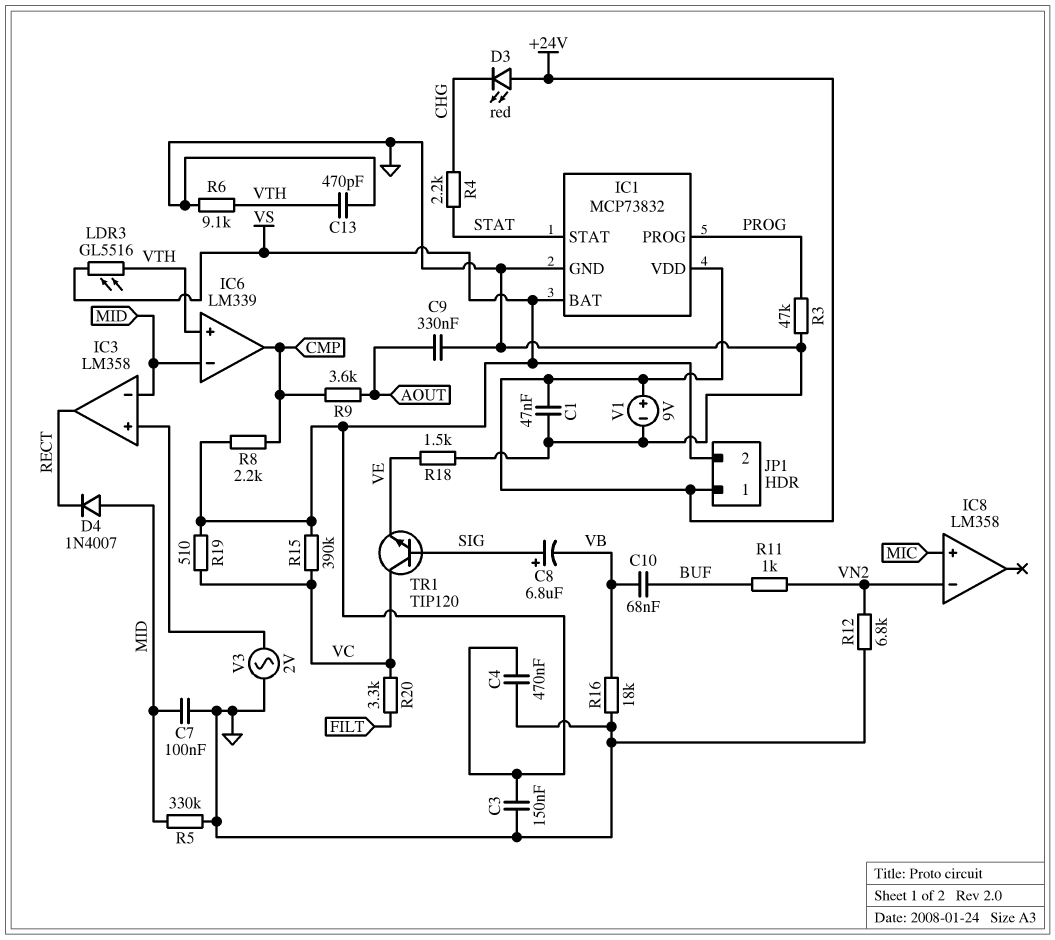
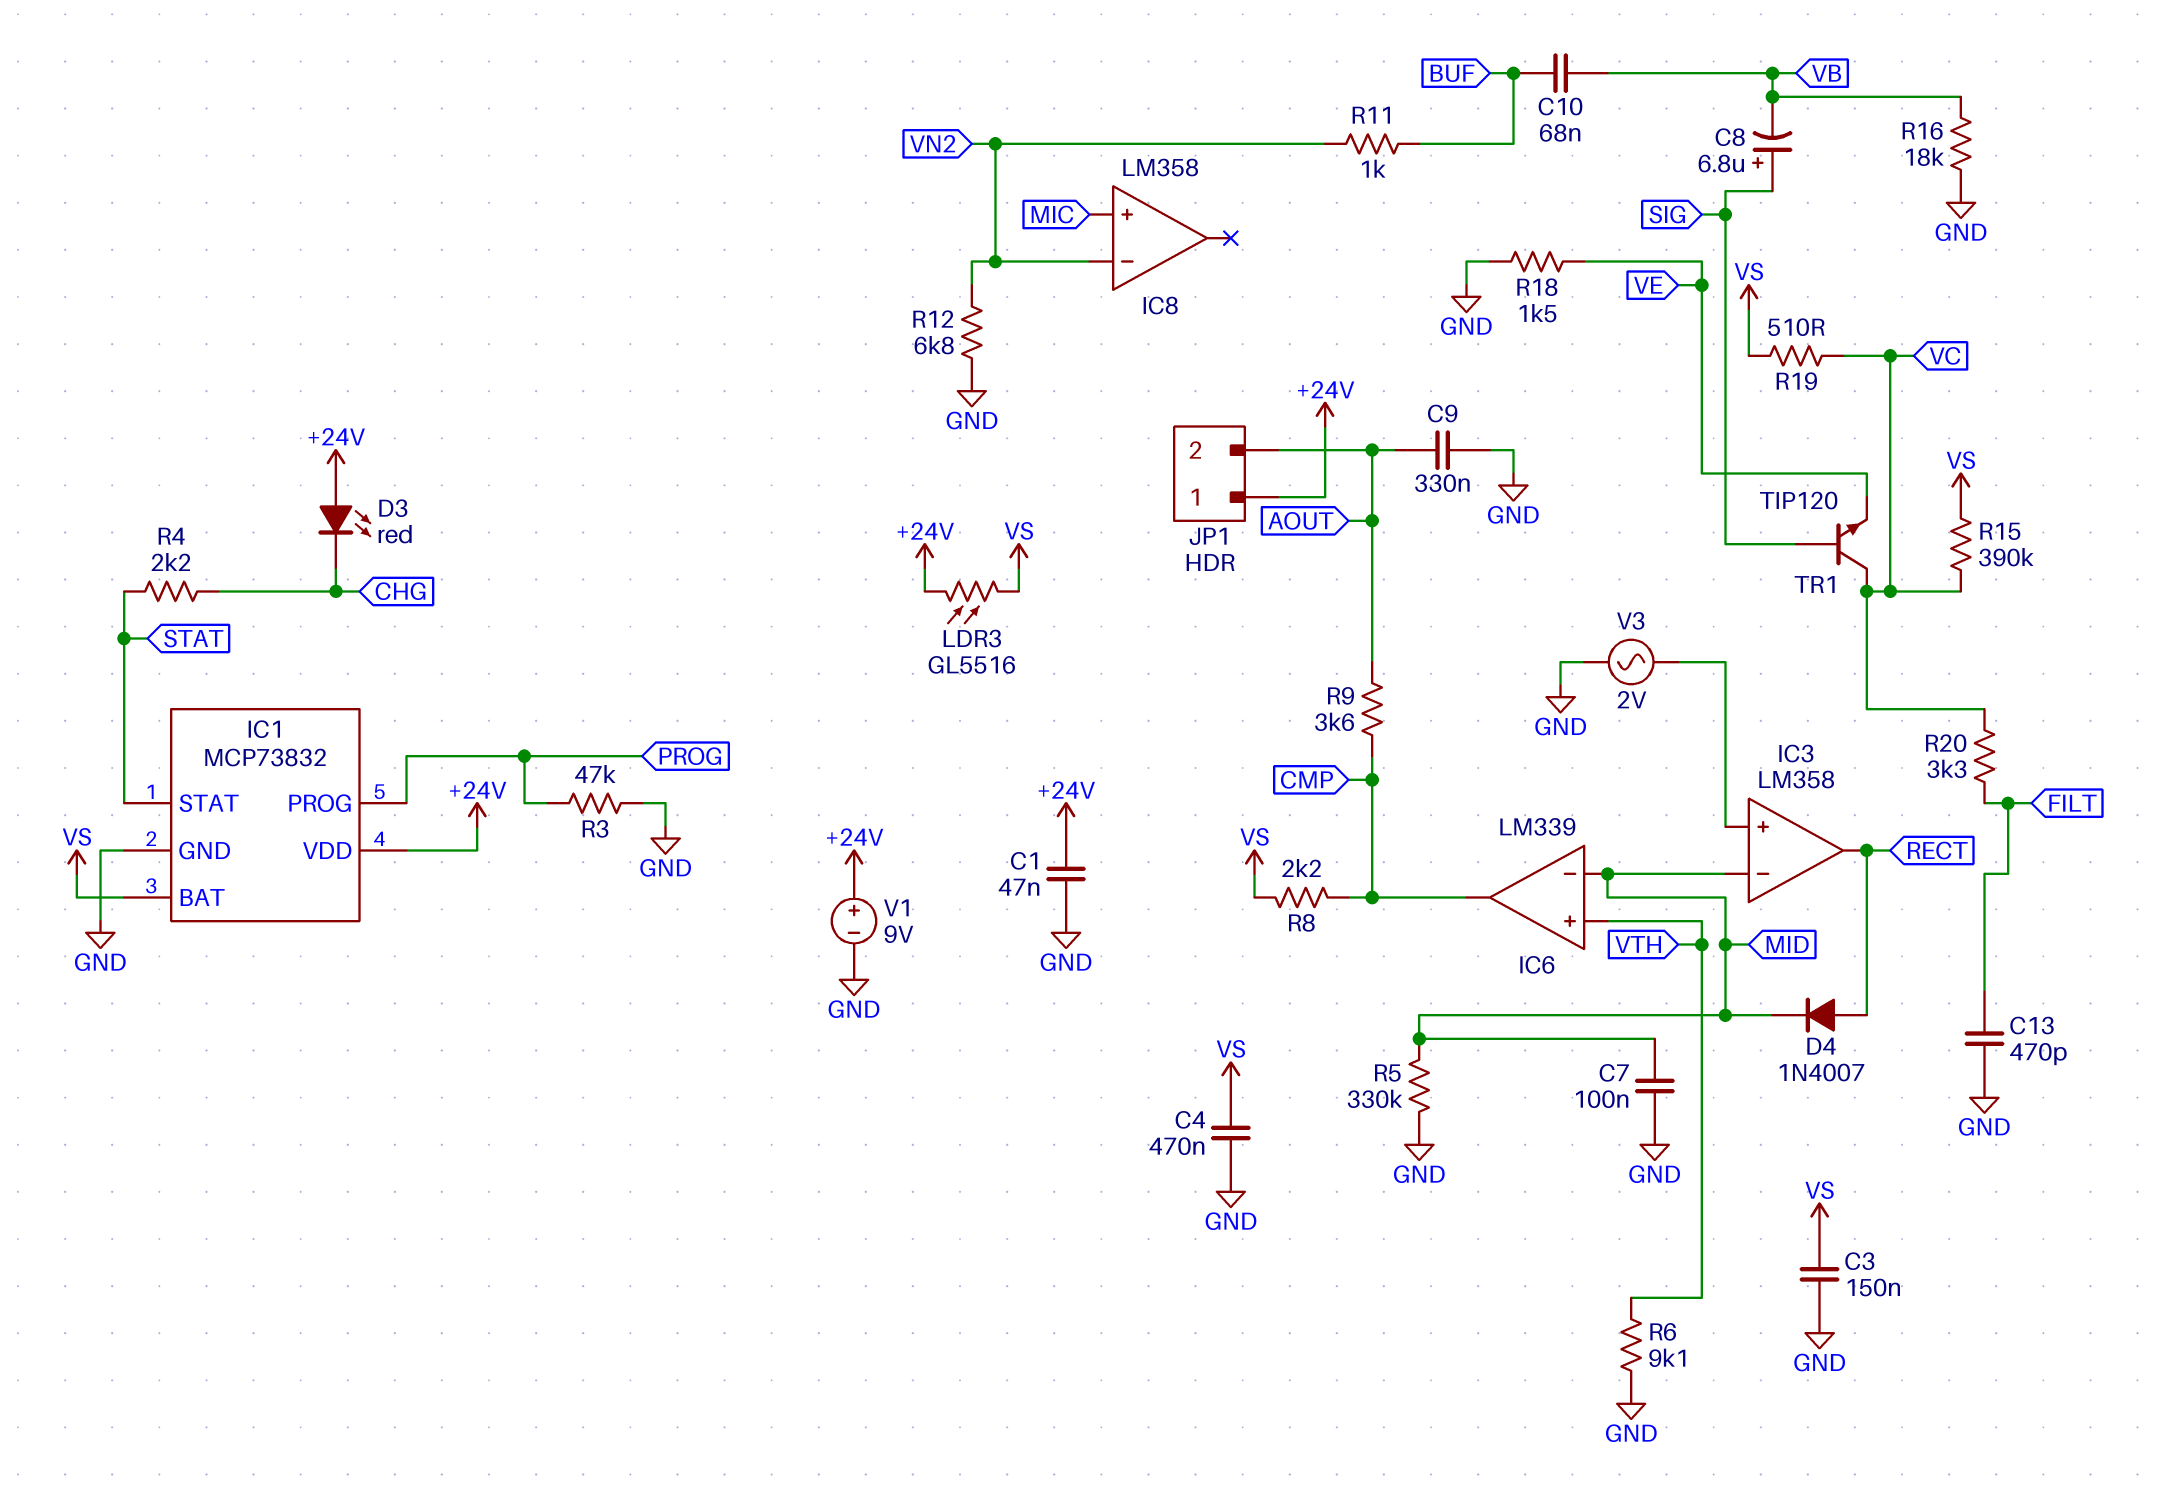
C13: 470pF (GND, VTH) -> 470pF (FILT, GND)
D4: diode 1N4007 (A MID, K RECT) -> diode 1N4007 (A RECT, K MID)
JP1 pin 2: VS -> AOUT
LDR3: GL5516 (VS, VTH) -> GL5516 (+24V, VS)

